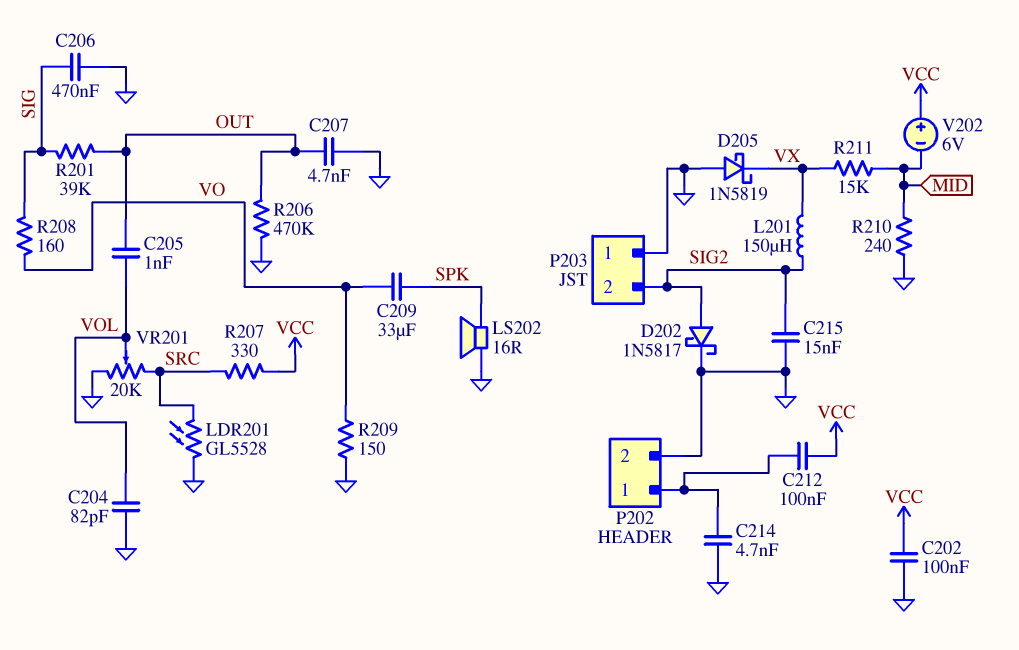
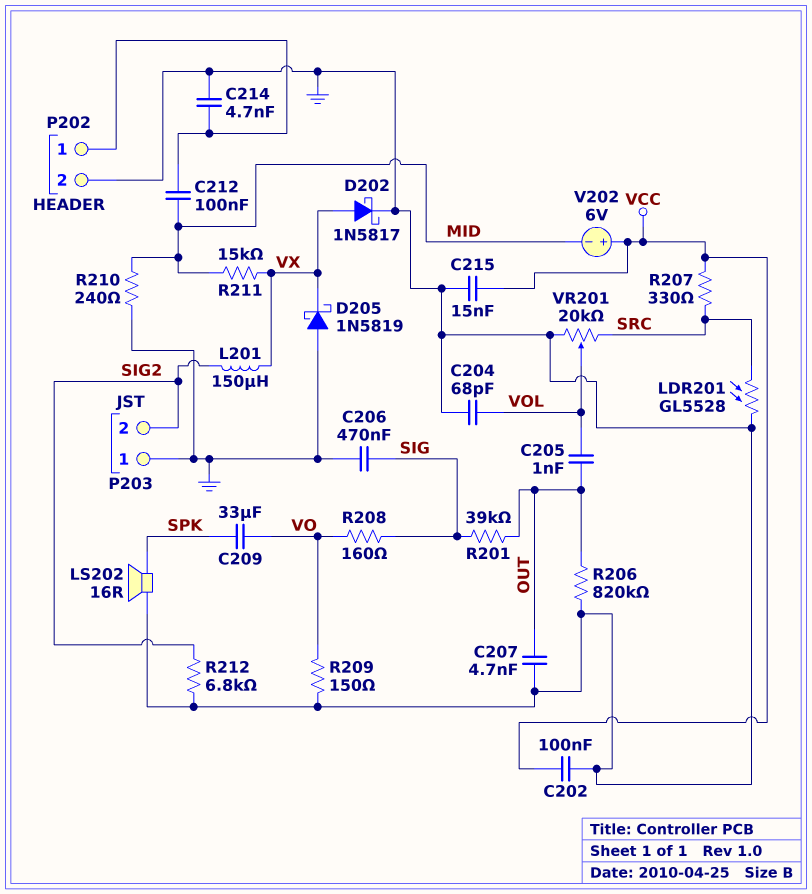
C204: 82pF (GND, VOL) -> 68pF (GND, VOL)
C212: 100nF (P202/1, VCC) -> 100nF (MID, P202/1)
C215: 15nF (GND, SIG2) -> 15nF (GND, VCC)
D202: schottky 1N5817 (A SIG2, K GND) -> schottky 1N5817 (A VX, K GND)
R206: 470k (GND, OUT) -> 820k (GND, OUT)
R212: none -> 6.8k (GND, SIG2)

